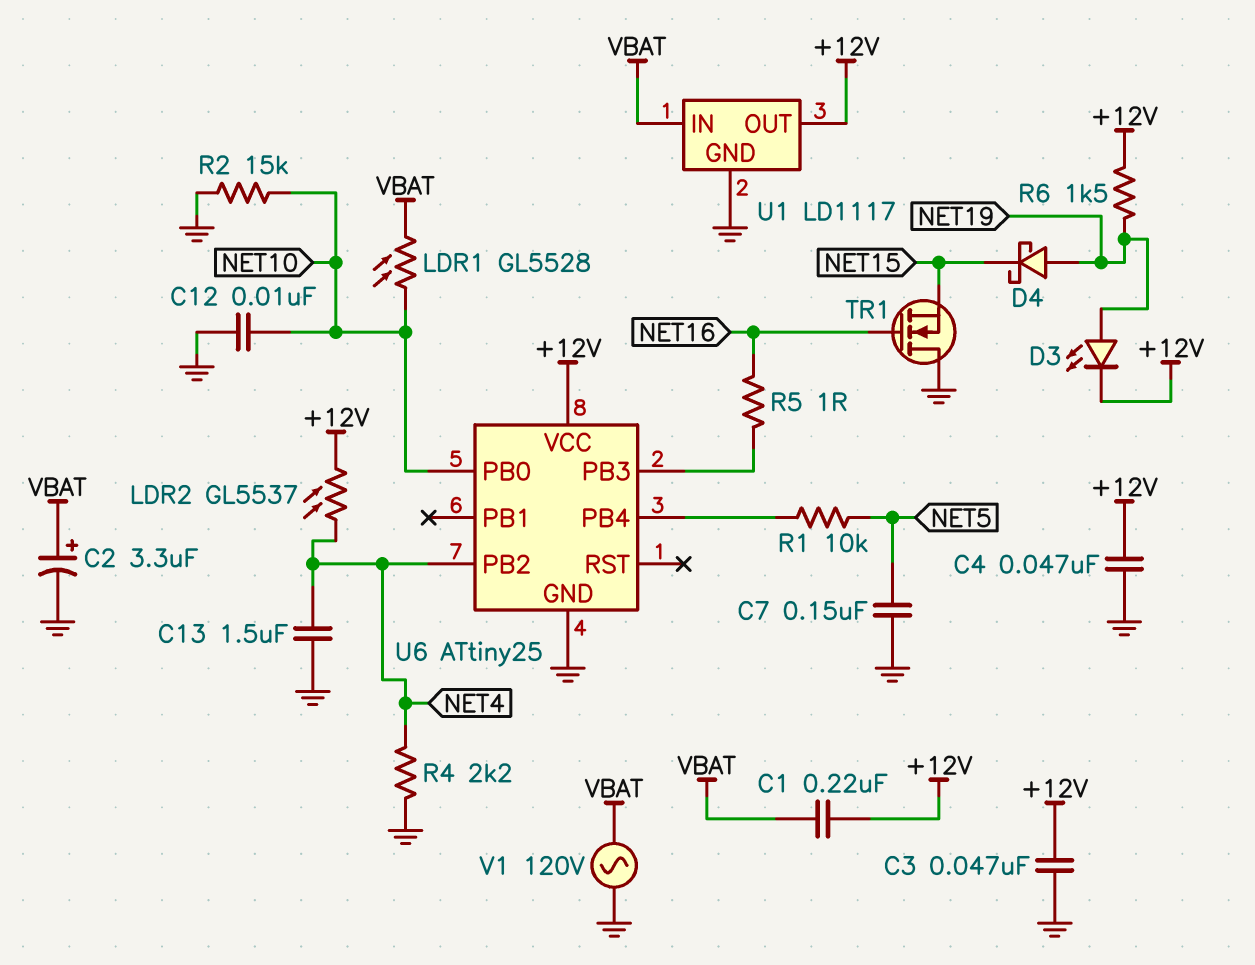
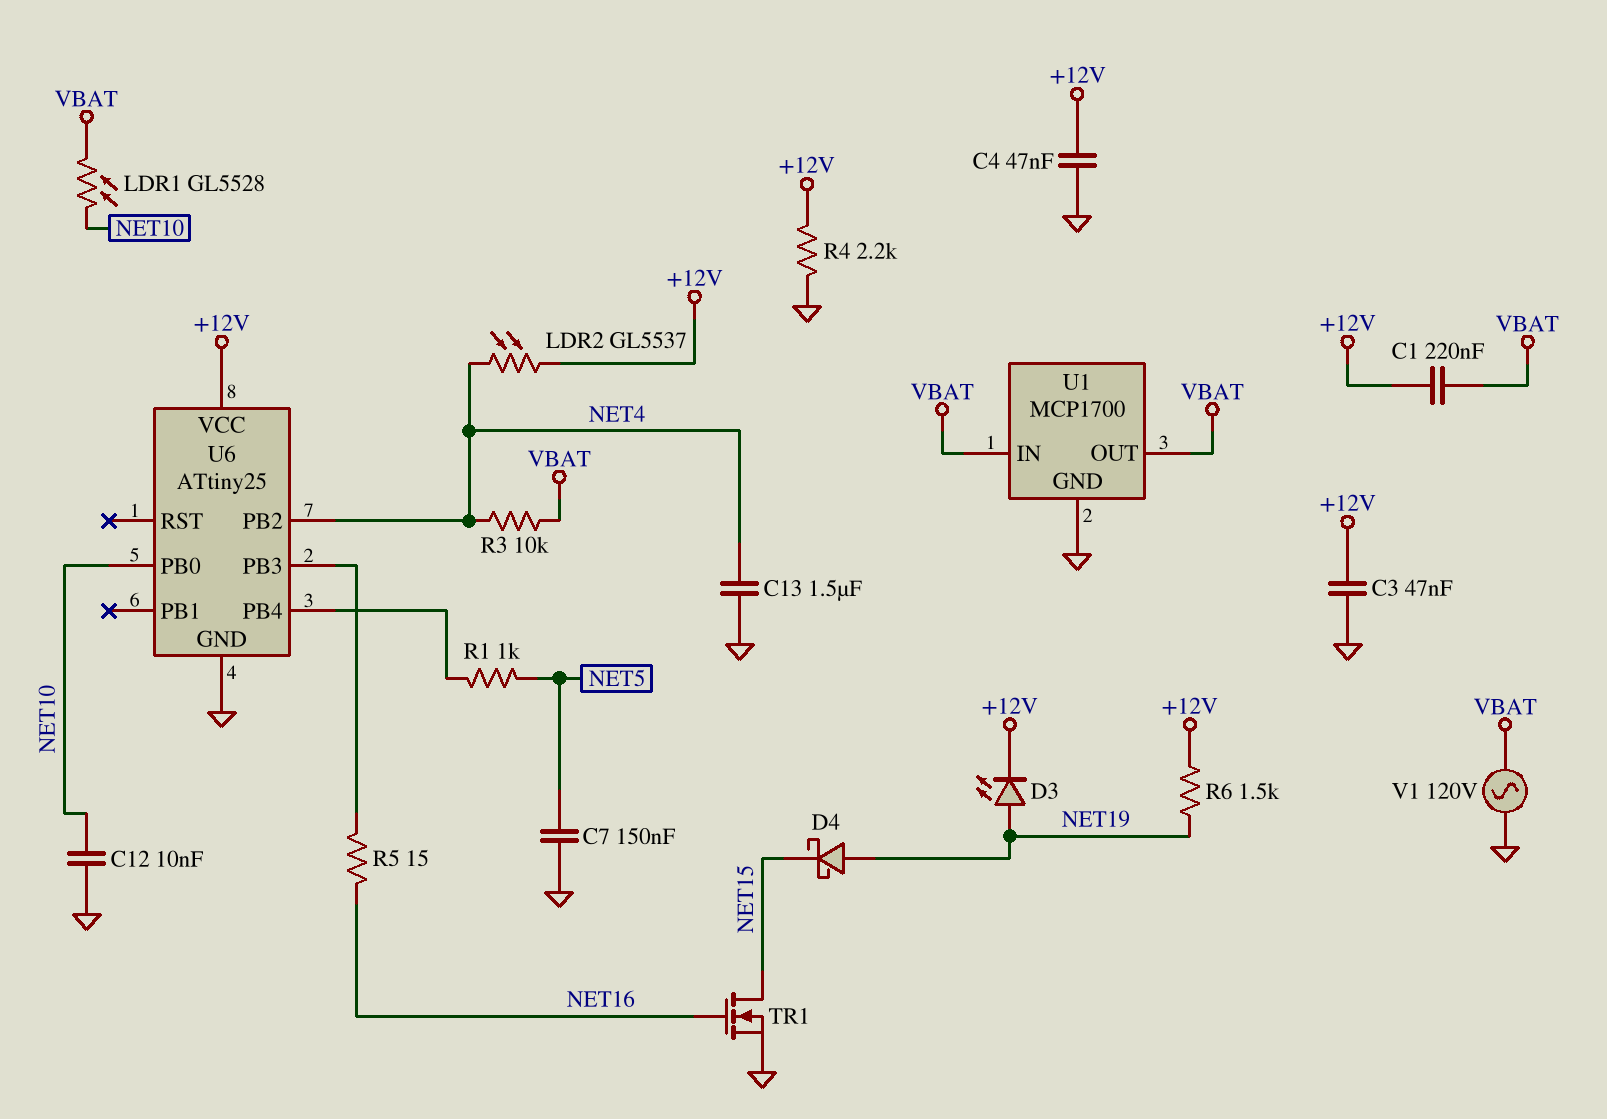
C2: 3.3uF (plus VBAT, minus GND) -> none
R1: 10k (NET5, U6/PB4) -> 1k (NET5, U6/PB4)
R2: 15k (GND, NET10) -> none
R3: none -> 10k (NET4, VBAT)
R4: 2.2k (GND, NET4) -> 2.2k (+12V, GND)
R5: 1 (NET16, U6/PB3) -> 15 (NET16, U6/PB3)
TR1: NMOS (G NET16, D GND, S NET15) -> NMOS (G NET16, D NET15, S GND)
U1: LD1117 -> MCP1700
U1 pin OUT: +12V -> VBAT

